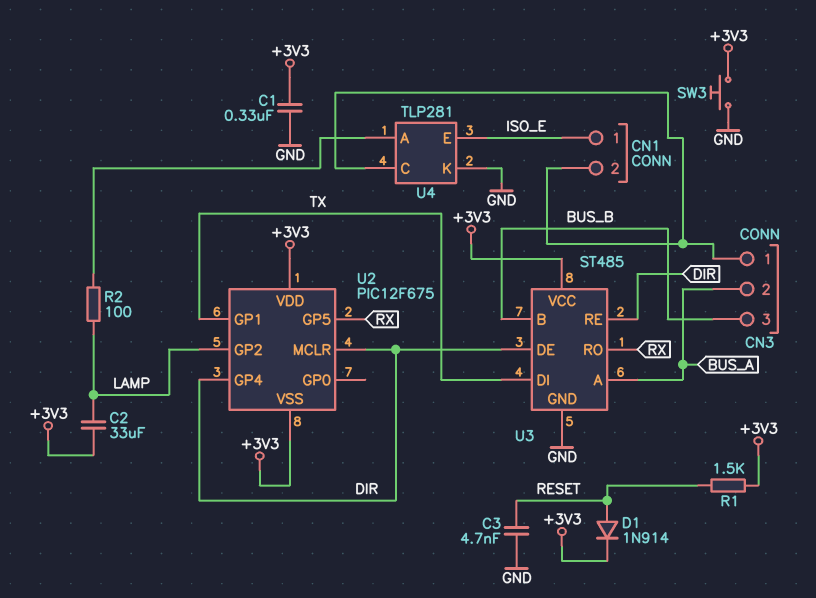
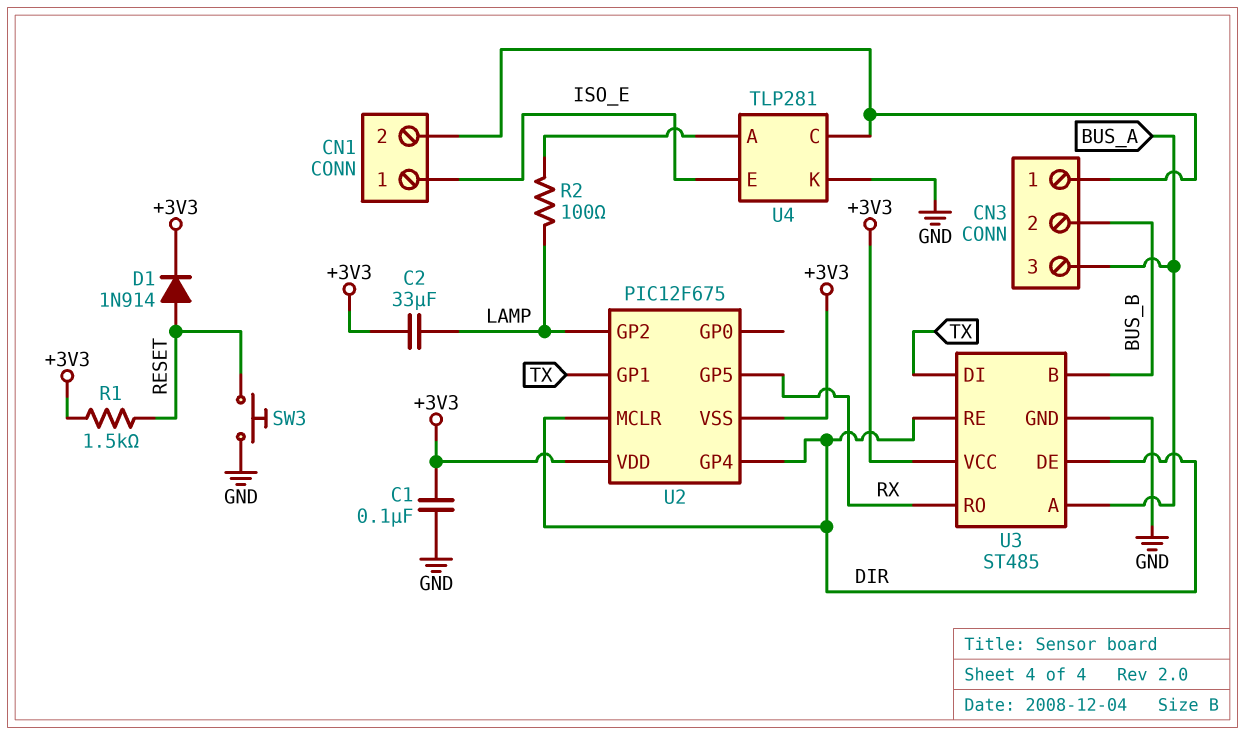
C1: 330nF (+3V3, GND) -> 100nF (+3V3, GND)
C3: 4.7nF (GND, RESET) -> none
CN3 pin 2: BUS_A -> BUS_B
CN3 pin 3: BUS_B -> BUS_A
SW3: button (+3V3, GND) -> button (GND, RESET)

